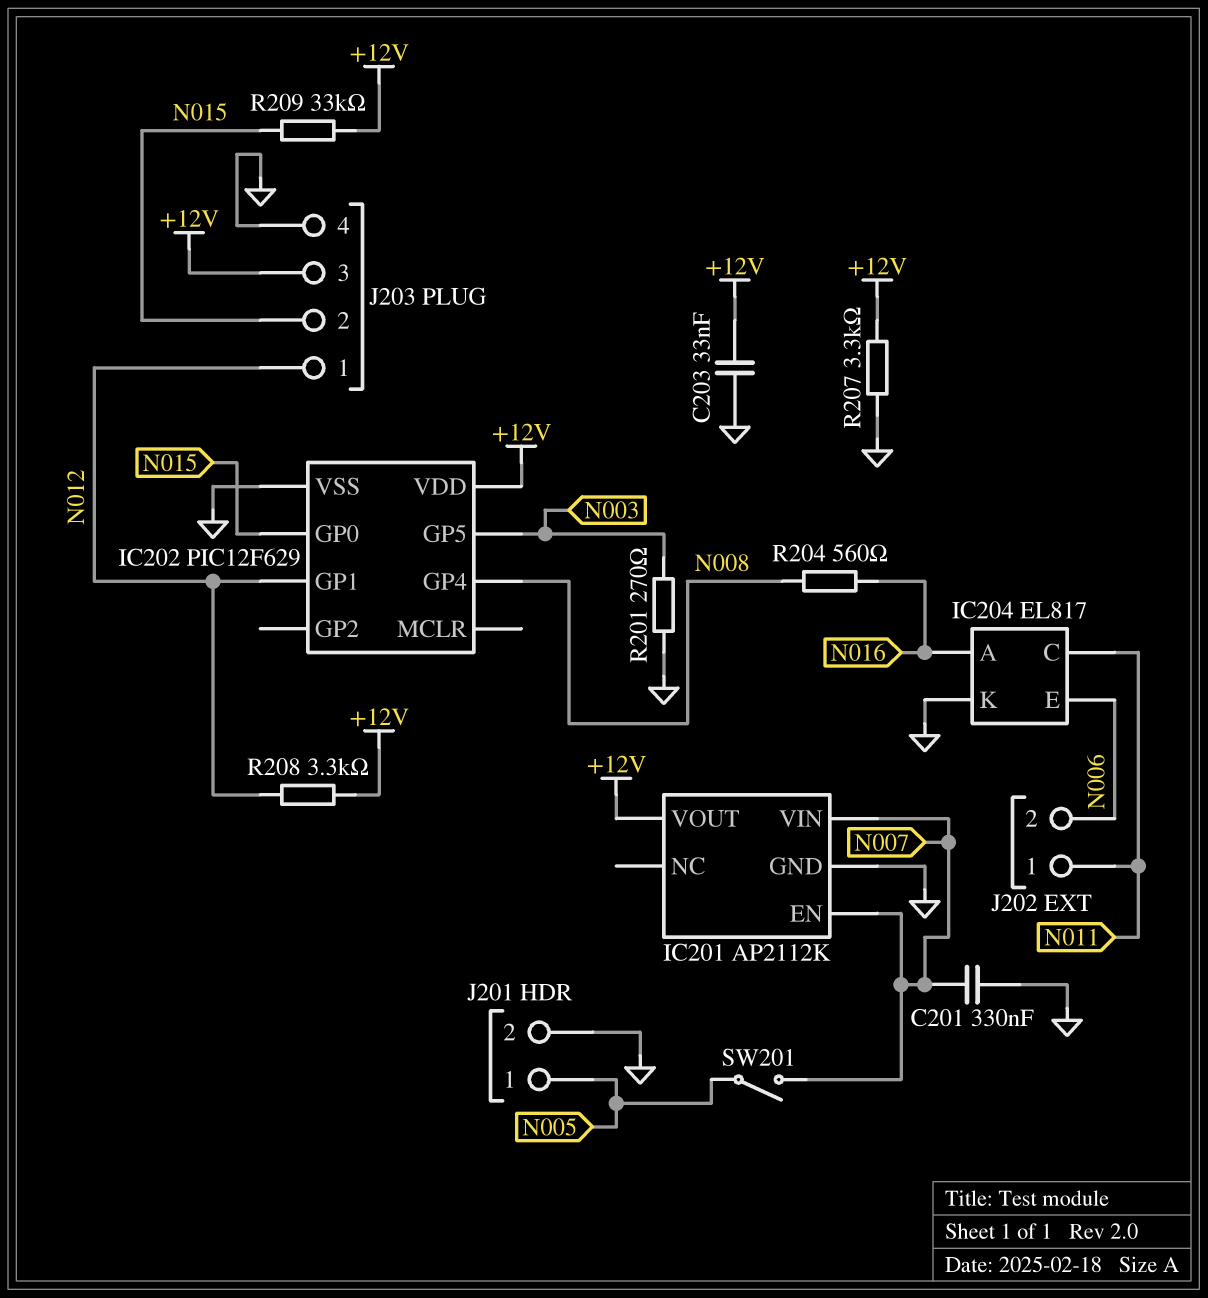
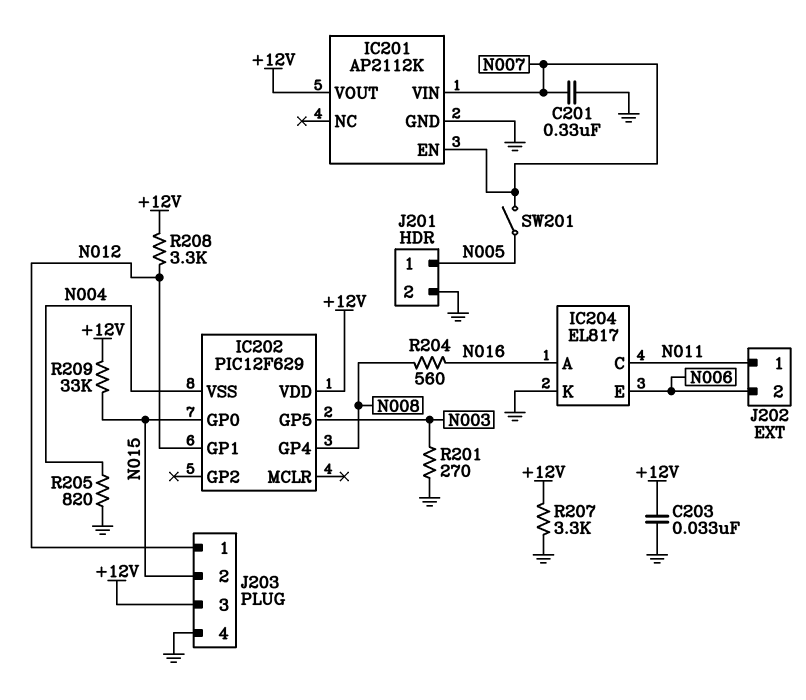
IC202 pin VSS: GND -> N004
R205: none -> 820 (GND, N004)

